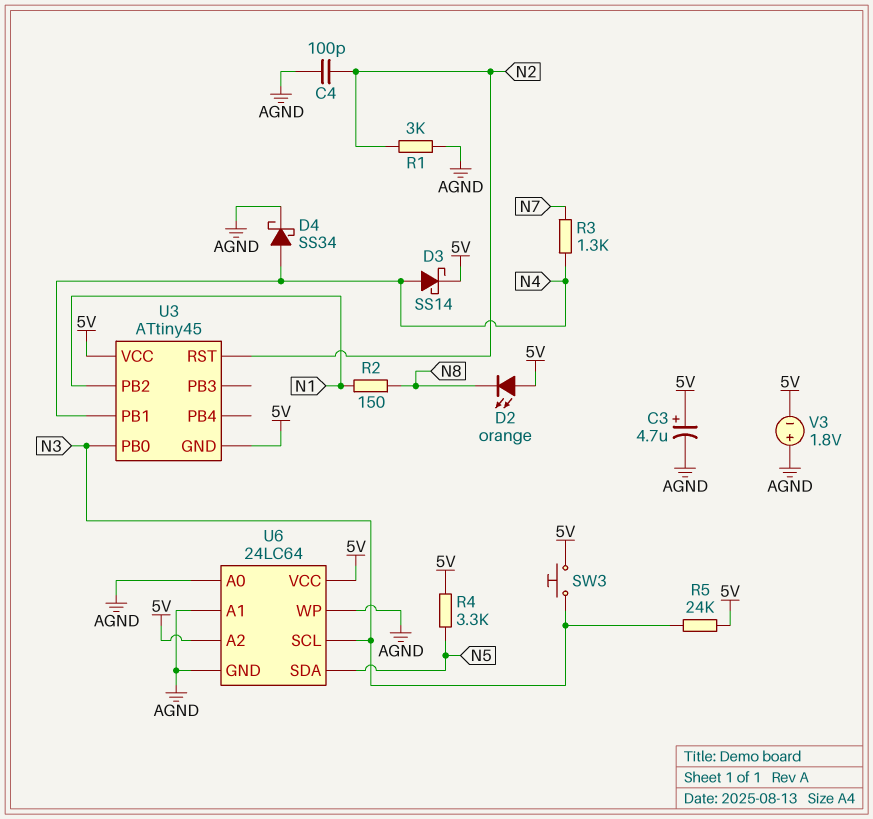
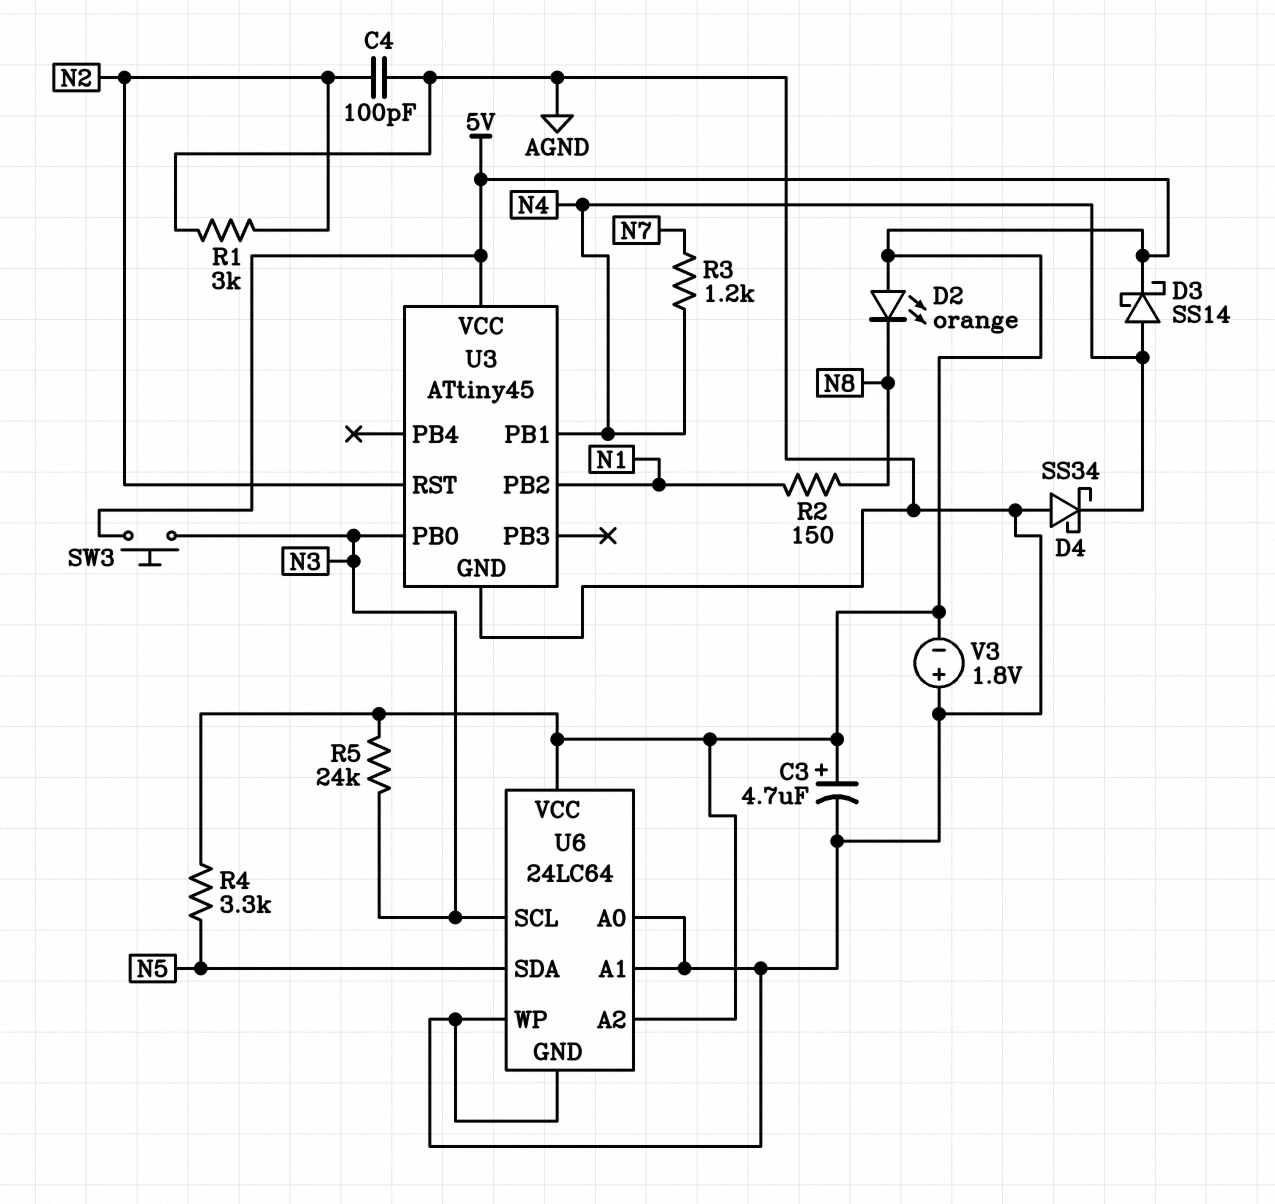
D4: schottky SS34 (A N4, K AGND) -> schottky SS34 (A AGND, K N4)
R3: 1.3k (N4, N7) -> 1.2k (N4, N7)
U3 pin GND: 5V -> AGND

